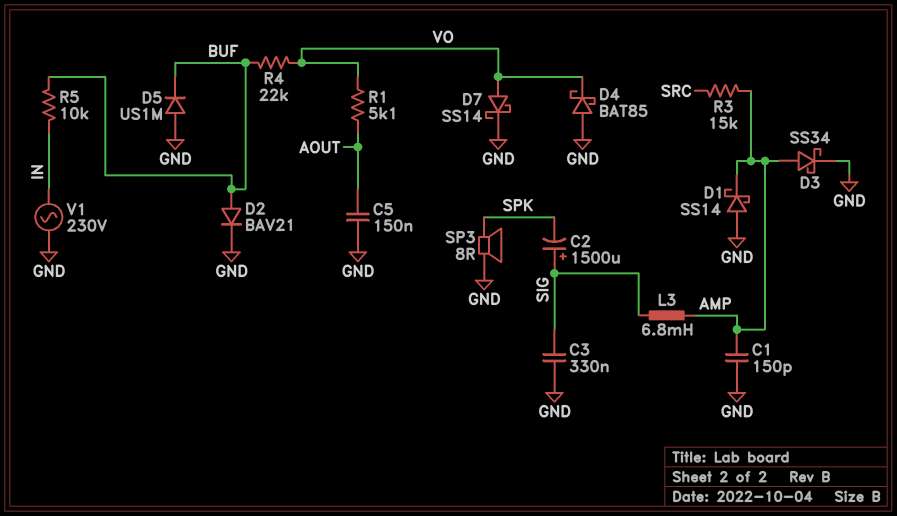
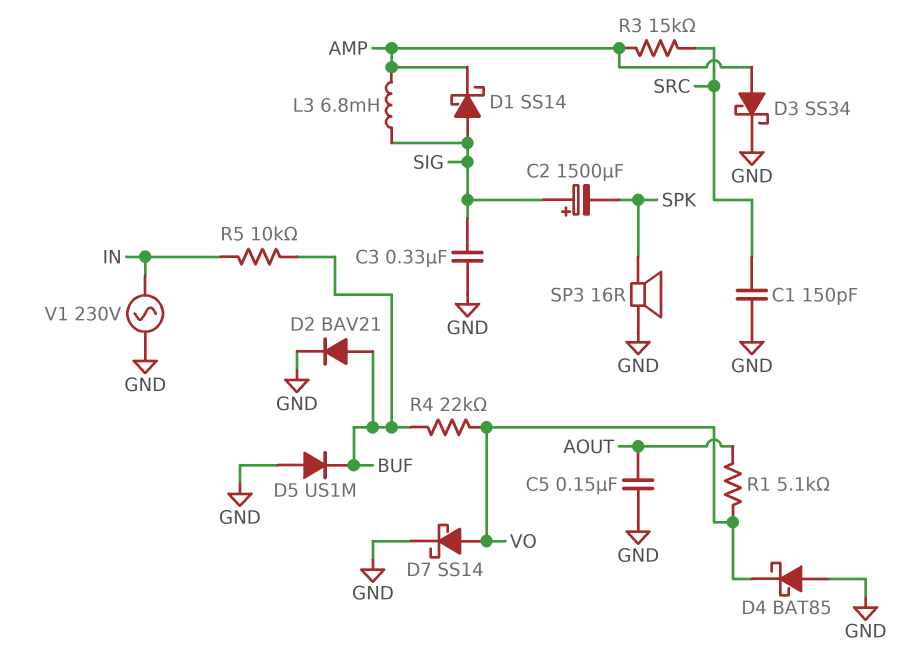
C1: 150pF (AMP, GND) -> 150pF (GND, SRC)
D1: schottky SS14 (A GND, K AMP) -> schottky SS14 (A SIG, K AMP)
SP3: speaker 8R (GND, SPK) -> speaker 16R (GND, SPK)

